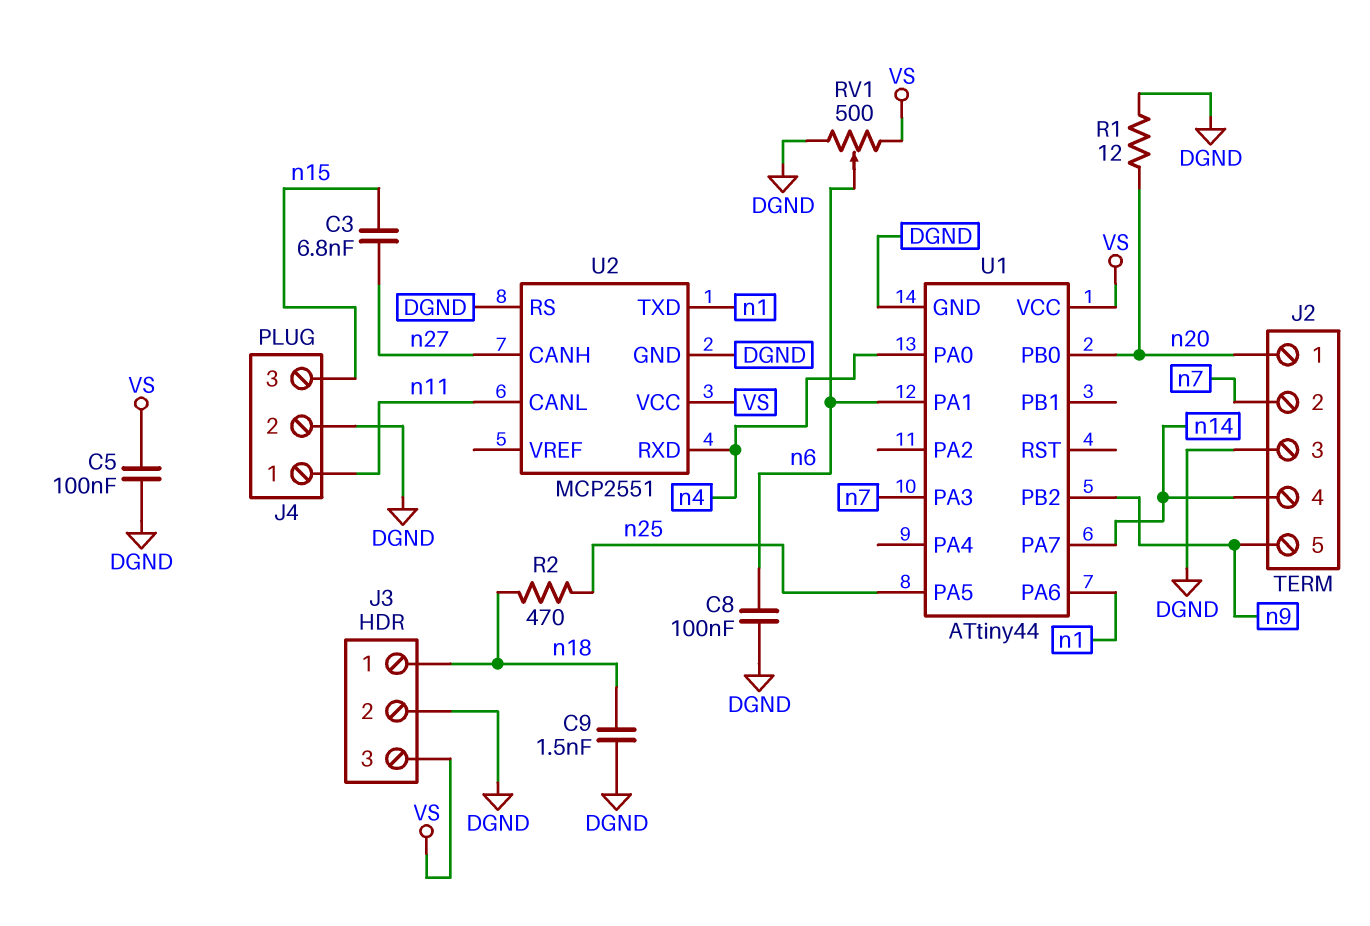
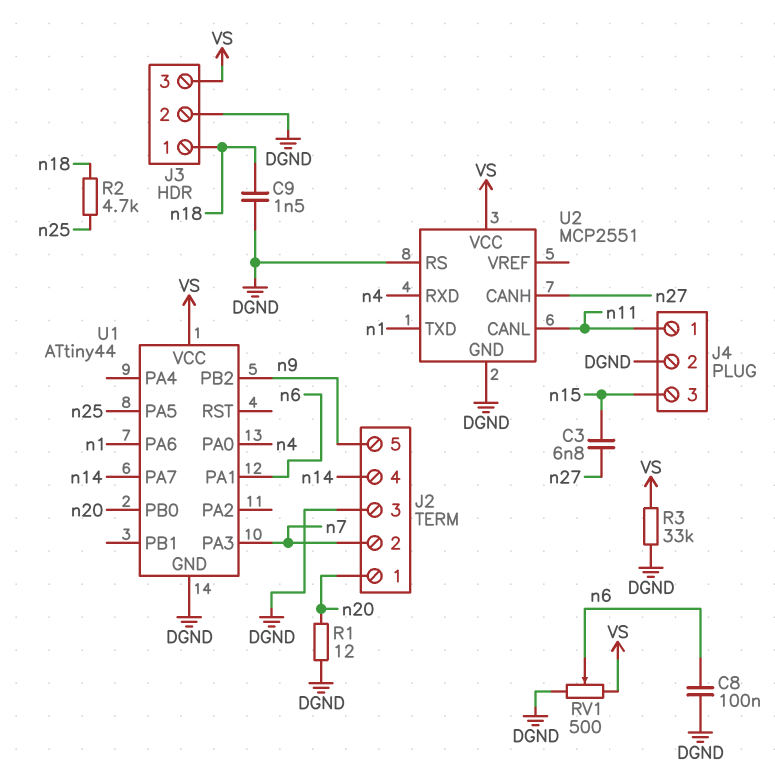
C5: 100nF (DGND, VS) -> none
R2: 470 (n18, n25) -> 4.7k (n18, n25)
R3: none -> 33k (DGND, VS)

